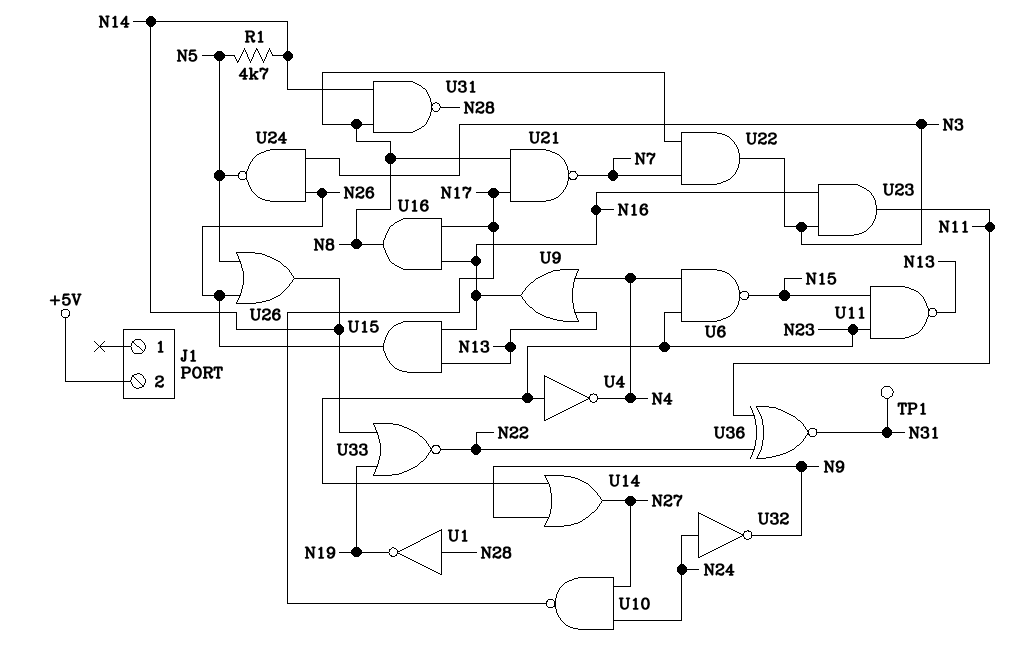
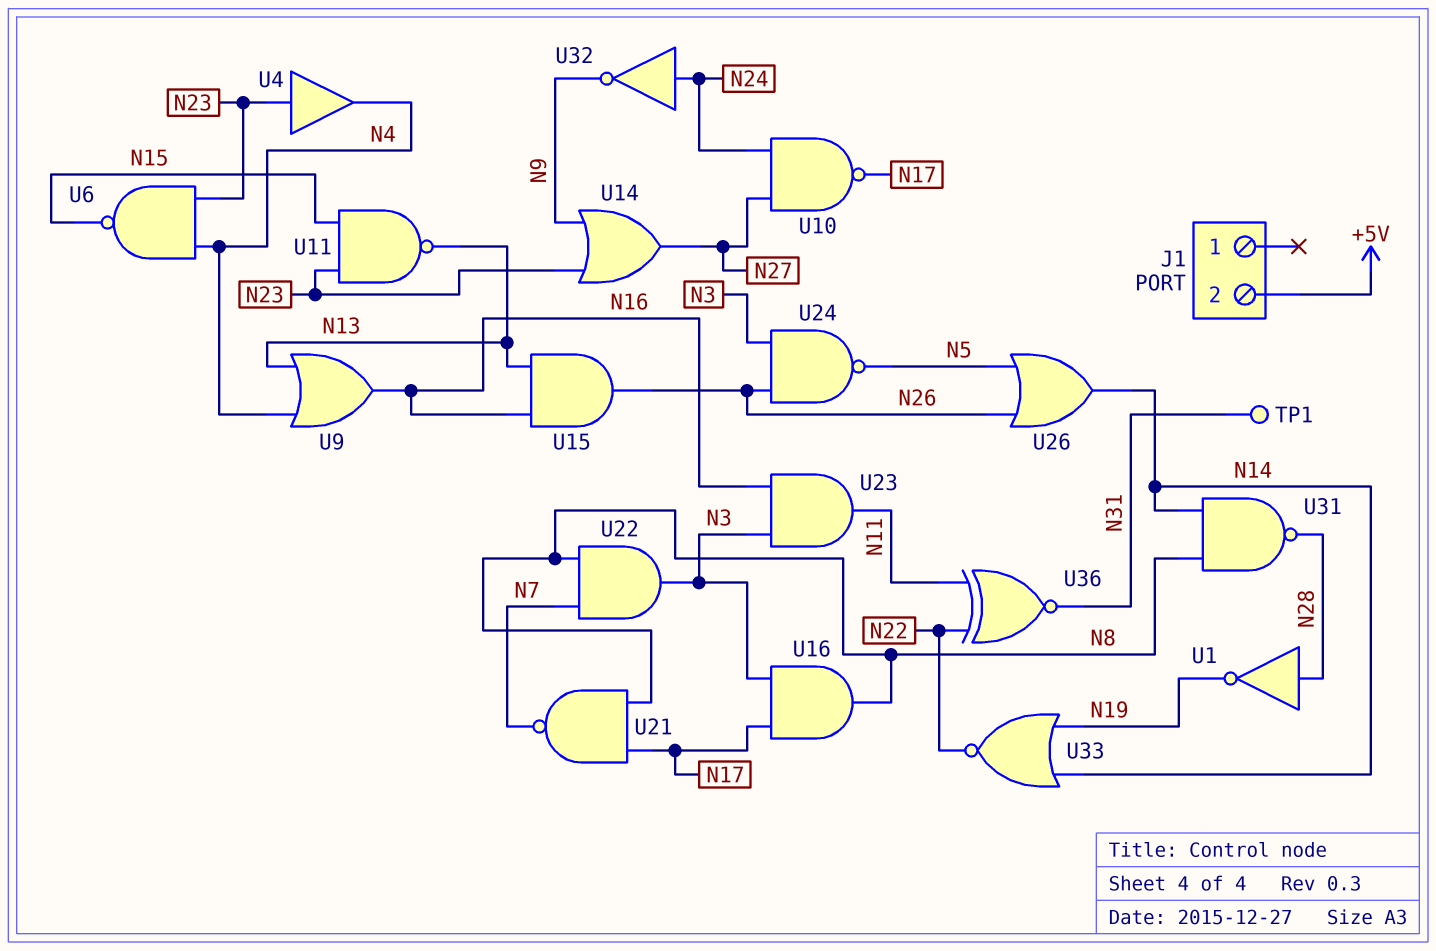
R1: 4.7k (N5, N14) -> none
U4: NOT (in N23, out N4) -> buffer (in N23, out N4)
U16: AND (in N16, in N17, out N8) -> AND (in N3, in N17, out N8)

